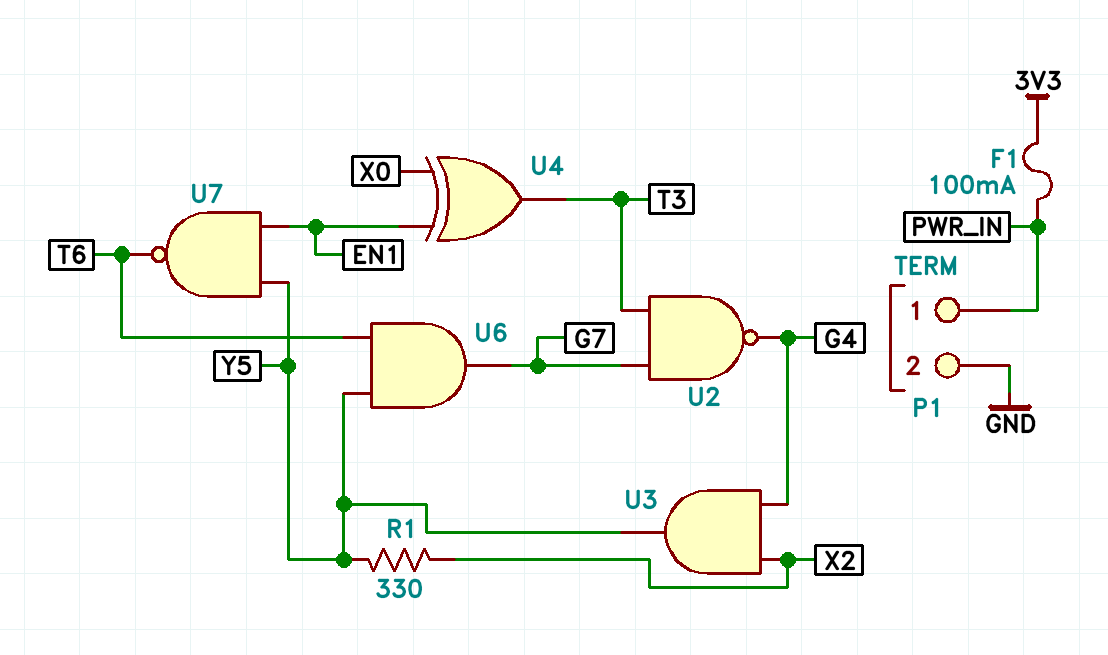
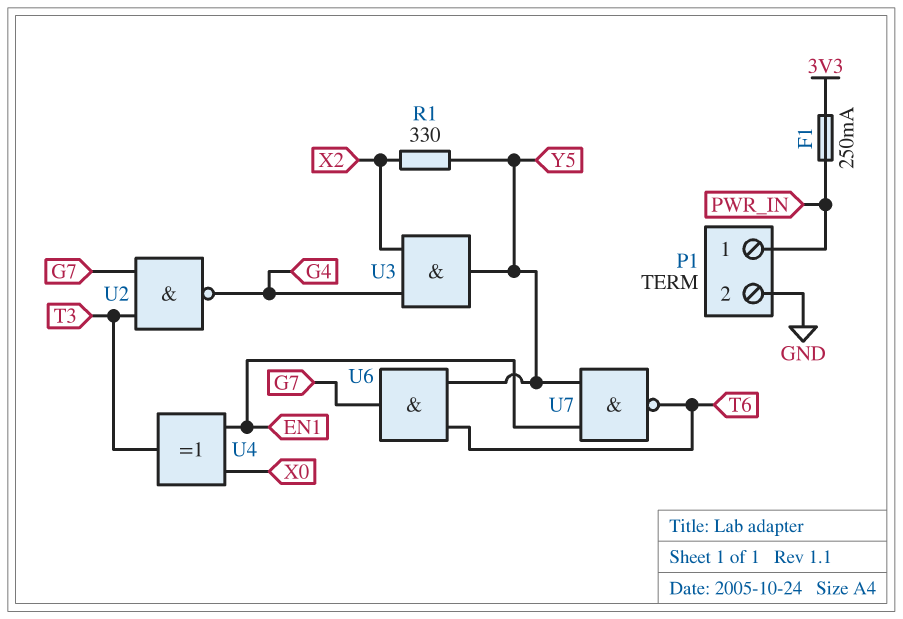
F1: 100mA (3V3, PWR_IN) -> 250mA (3V3, PWR_IN)

